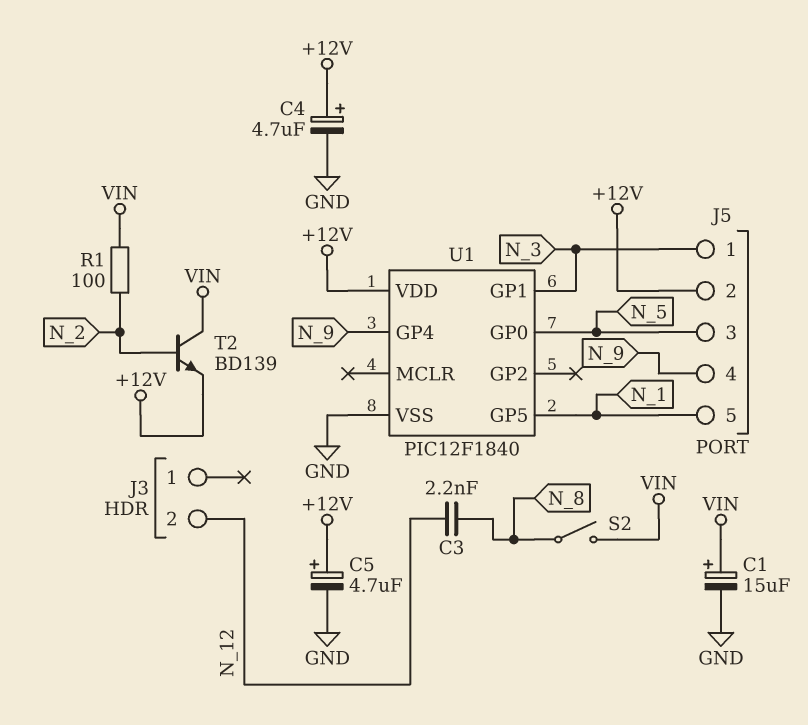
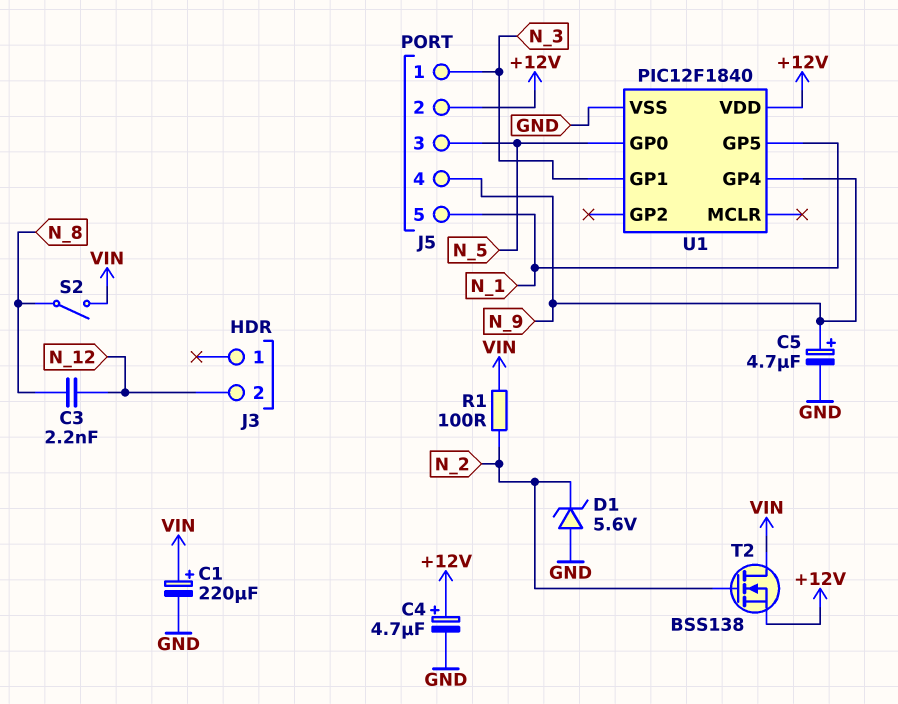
C1: 15uF (plus VIN, minus GND) -> 220uF (plus VIN, minus GND)
C5: 4.7uF (plus +12V, minus GND) -> 4.7uF (plus N_9, minus GND)
D1: none -> zener 5.6V (A GND, K N_2)
T2: NPN BD139 (B N_2, C VIN, E +12V) -> NMOS BSS138 (G N_2, D VIN, S +12V)

